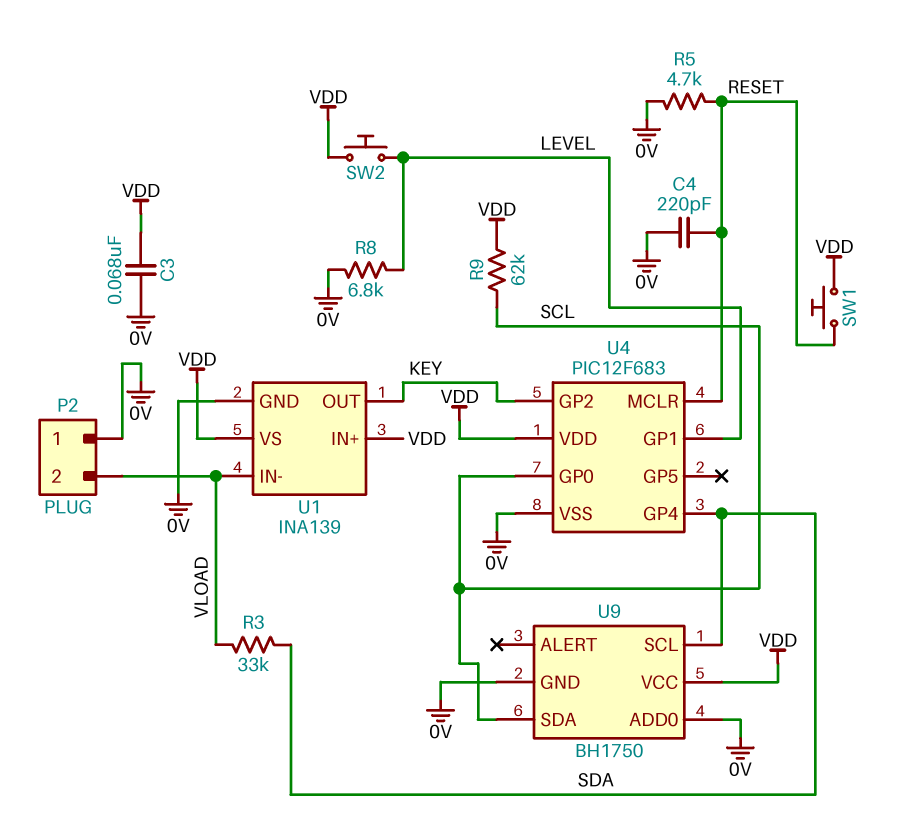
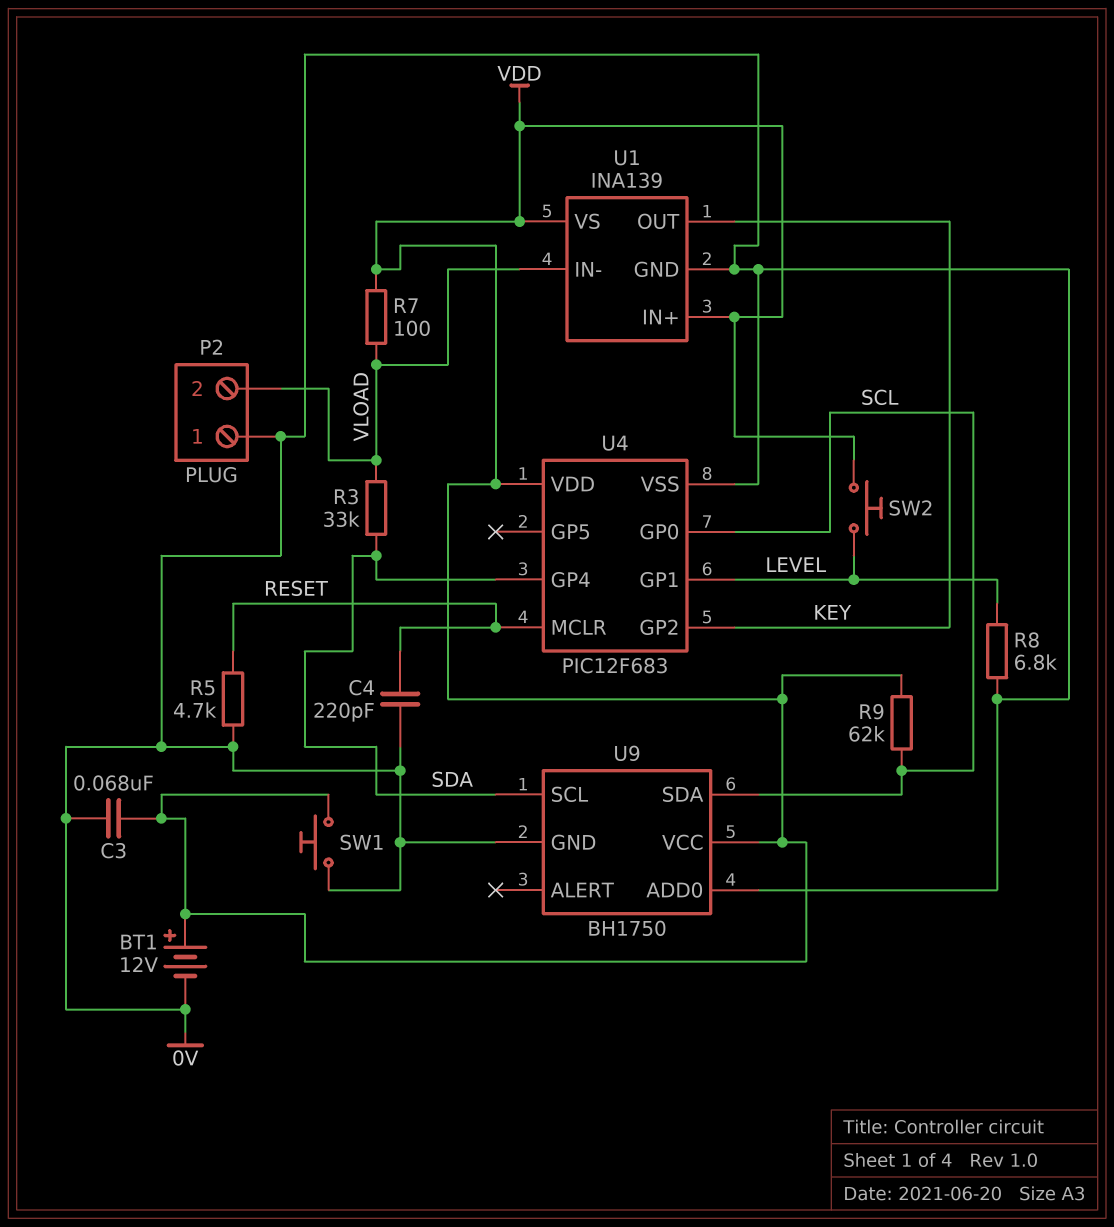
BT1: none -> 12V (plus VDD, minus 0V)
R7: none -> 100 (VDD, VLOAD)
SW1: button (RESET, VDD) -> button (0V, VDD)

